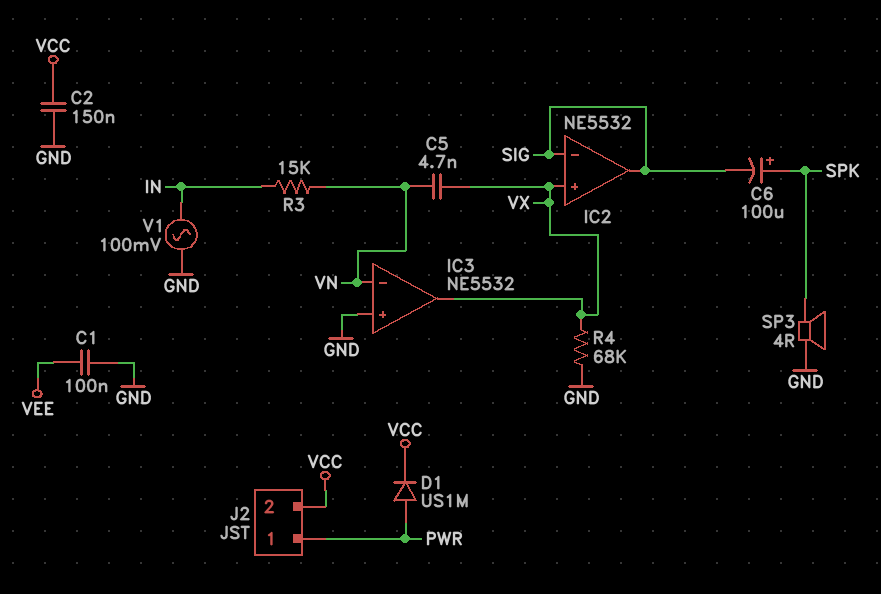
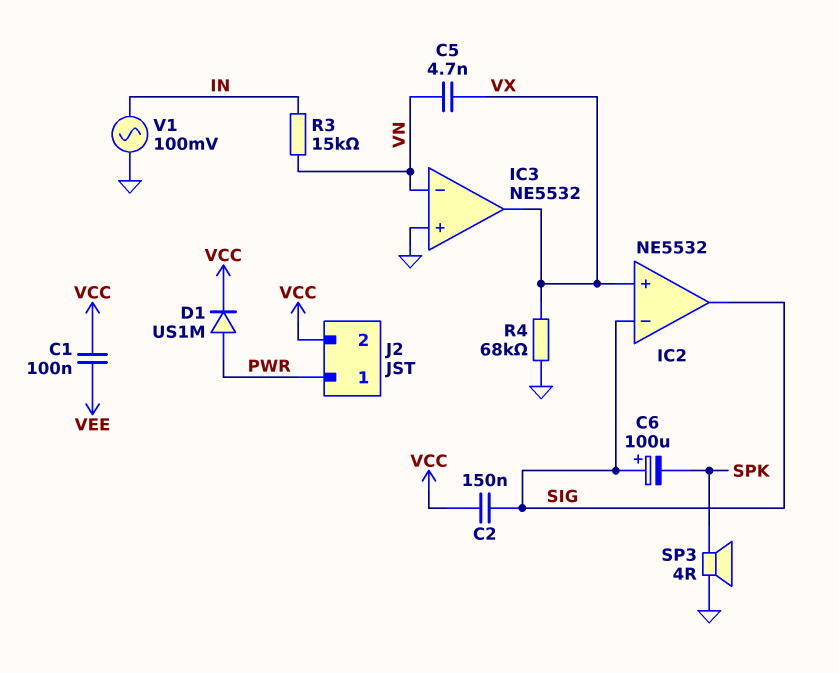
C1: 100nF (GND, VEE) -> 100nF (VCC, VEE)
C2: 150nF (GND, VCC) -> 150nF (SIG, VCC)
C6: 100uF (plus SPK, minus SIG) -> 100uF (plus SIG, minus SPK)

